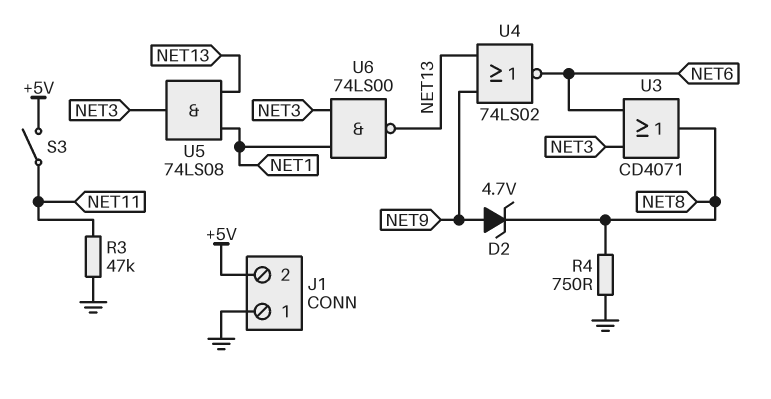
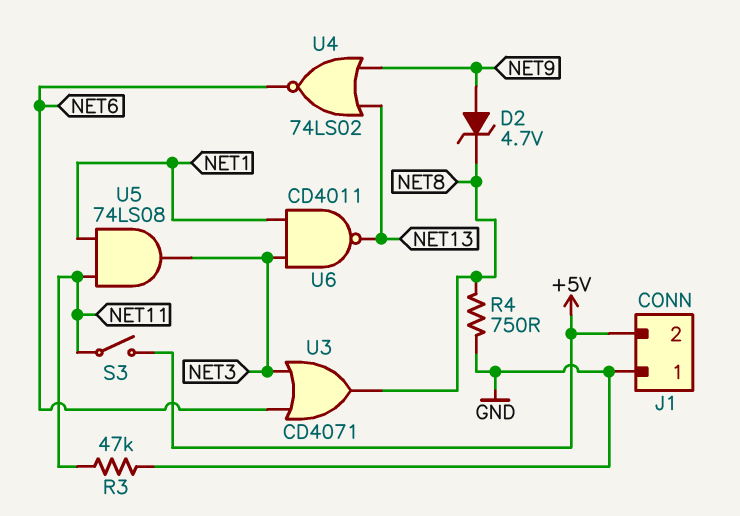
U5: AND 74LS08 (in NET1, in NET13, out NET3) -> AND 74LS08 (in NET1, in NET11, out NET3)
U6: NAND 74LS00 (in NET1, in NET3, out NET13) -> NAND CD4011 (in NET1, in NET3, out NET13)

